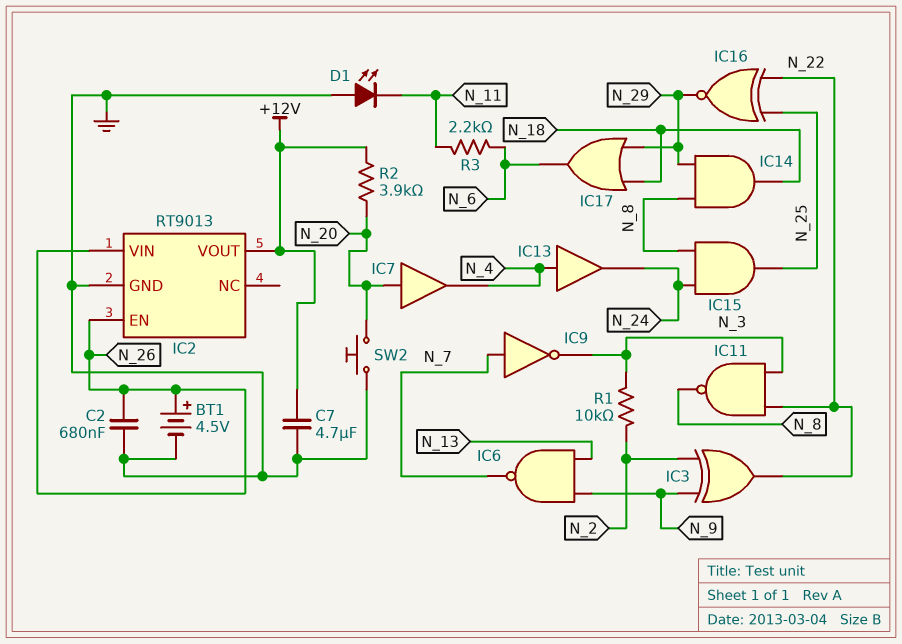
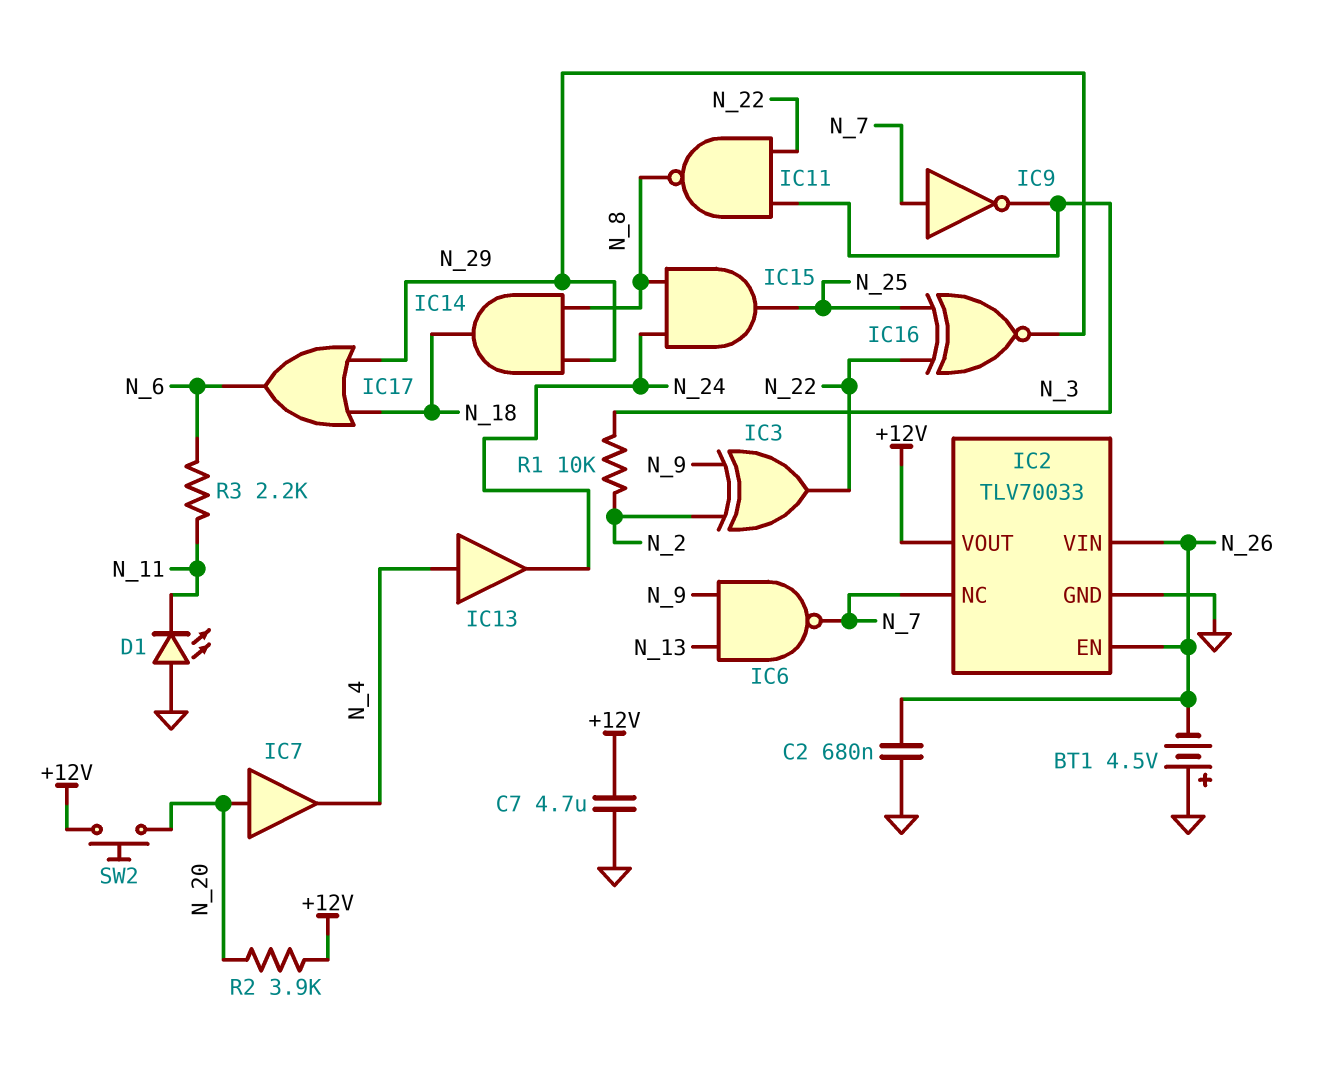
BT1: 4.5V (plus N_26, minus GND) -> 4.5V (plus GND, minus N_26)
IC2: RT9013 -> TLV70033
IC2 pin NC: none -> N_7
SW2: button (GND, N_20) -> button (+12V, N_20)

